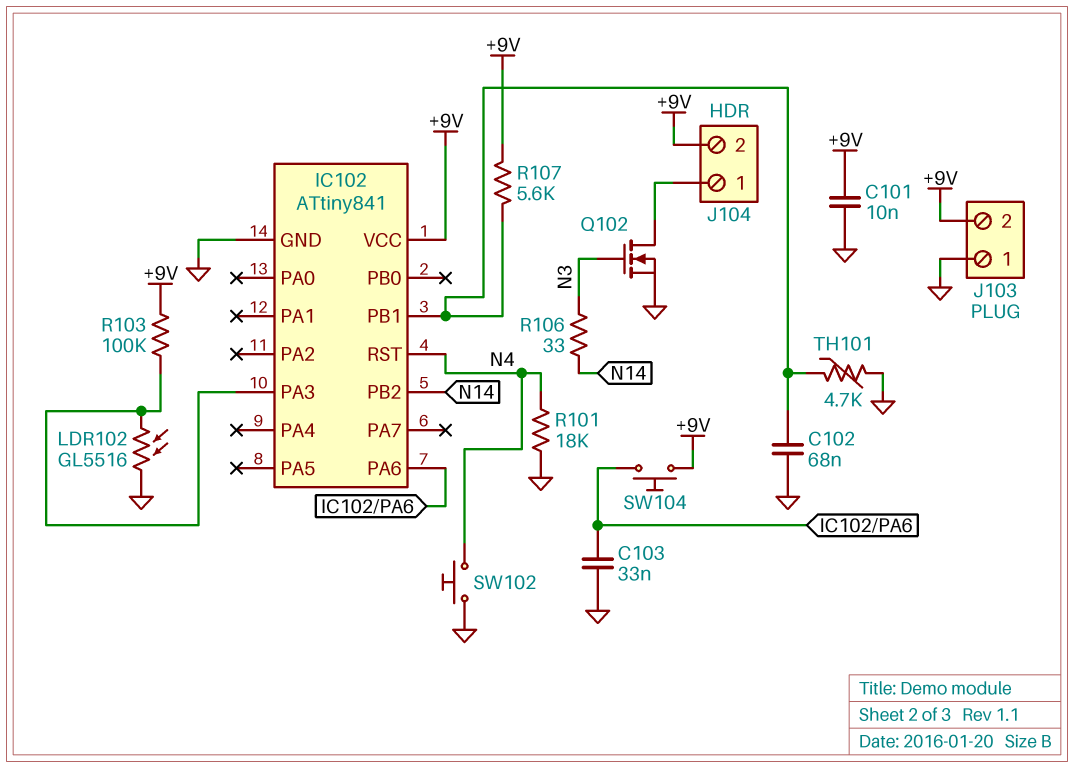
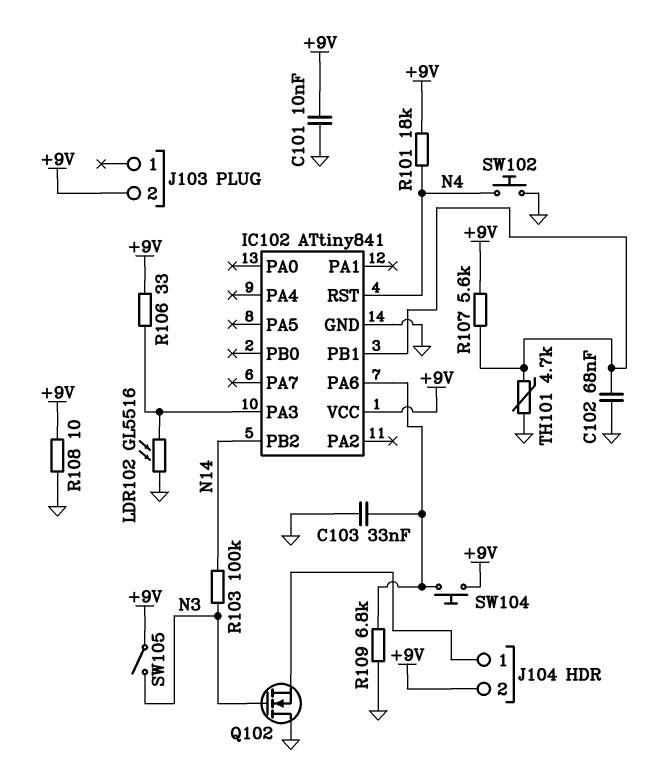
J103 pin 1: GND -> none
Q102: NMOS (G N3, D J104/1, S GND) -> NMOS (G N3, D GND, S J104/1)
R101: 18k (GND, N4) -> 18k (+9V, N4)
R103: 100k (+9V, IC102/PA3) -> 100k (N3, N14)
R106: 33 (N3, N14) -> 33 (+9V, IC102/PA3)
R108: none -> 10 (+9V, GND)
R109: none -> 6.8k (GND, IC102/PA6)
SW105: none -> switch (+9V, N3)

